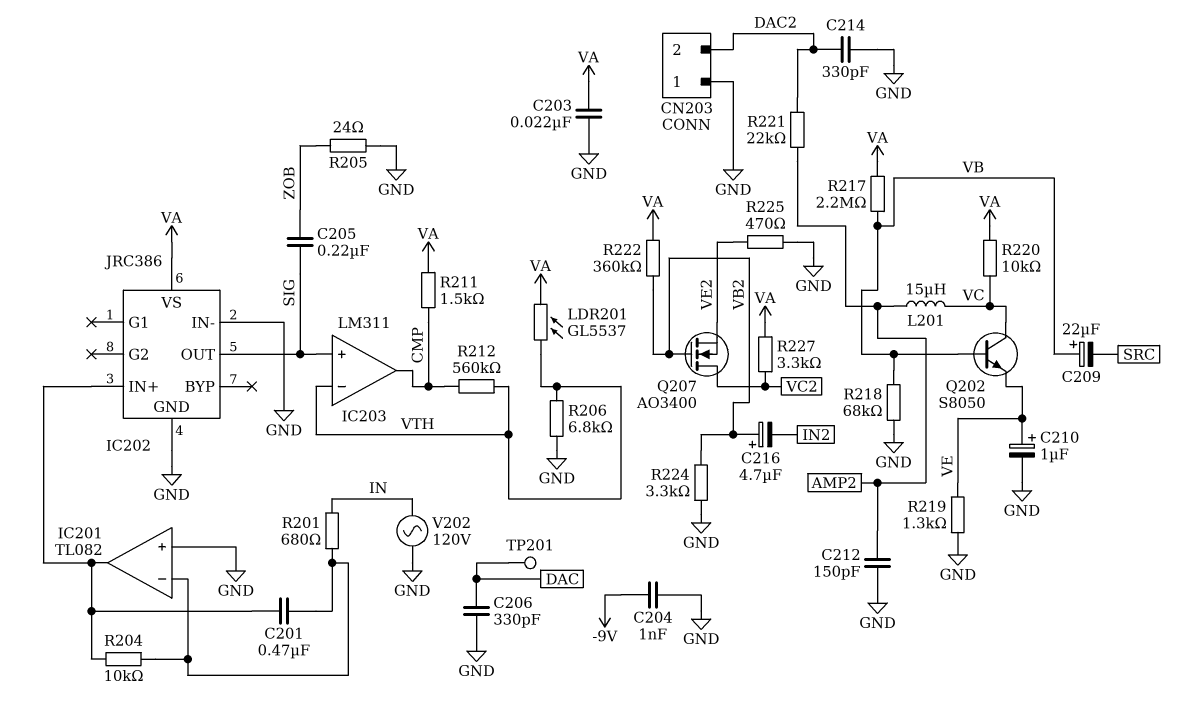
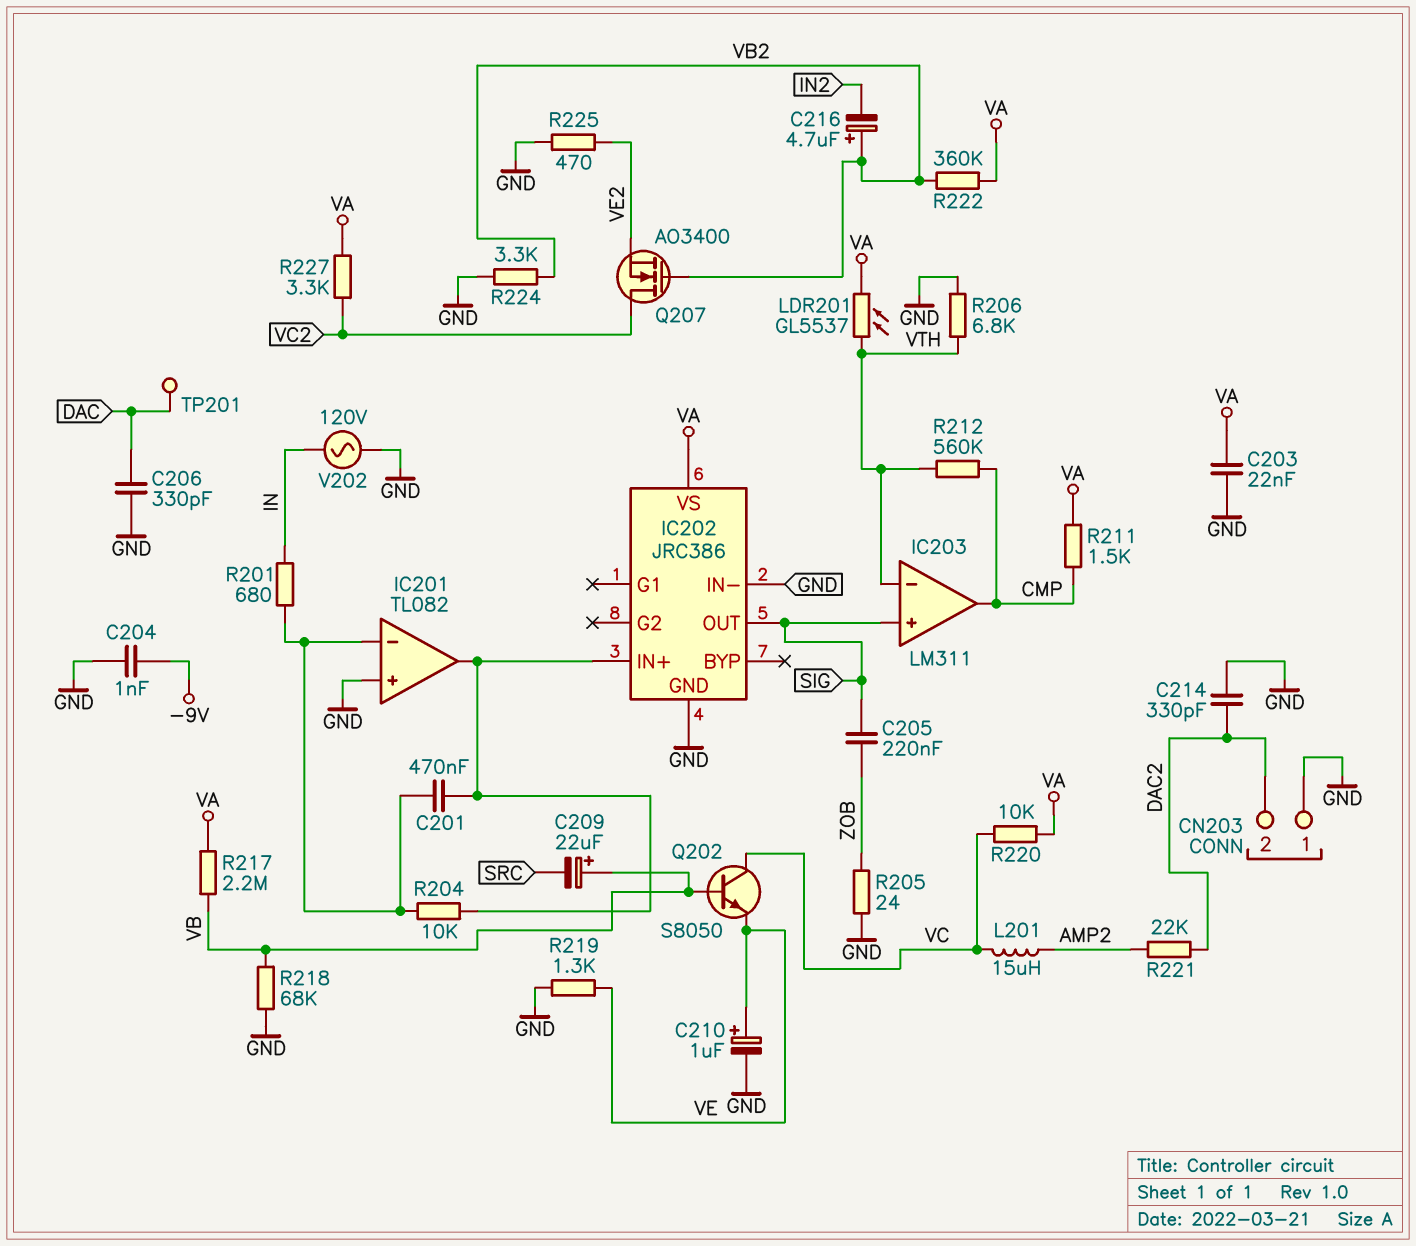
C212: 150pF (AMP2, GND) -> none

